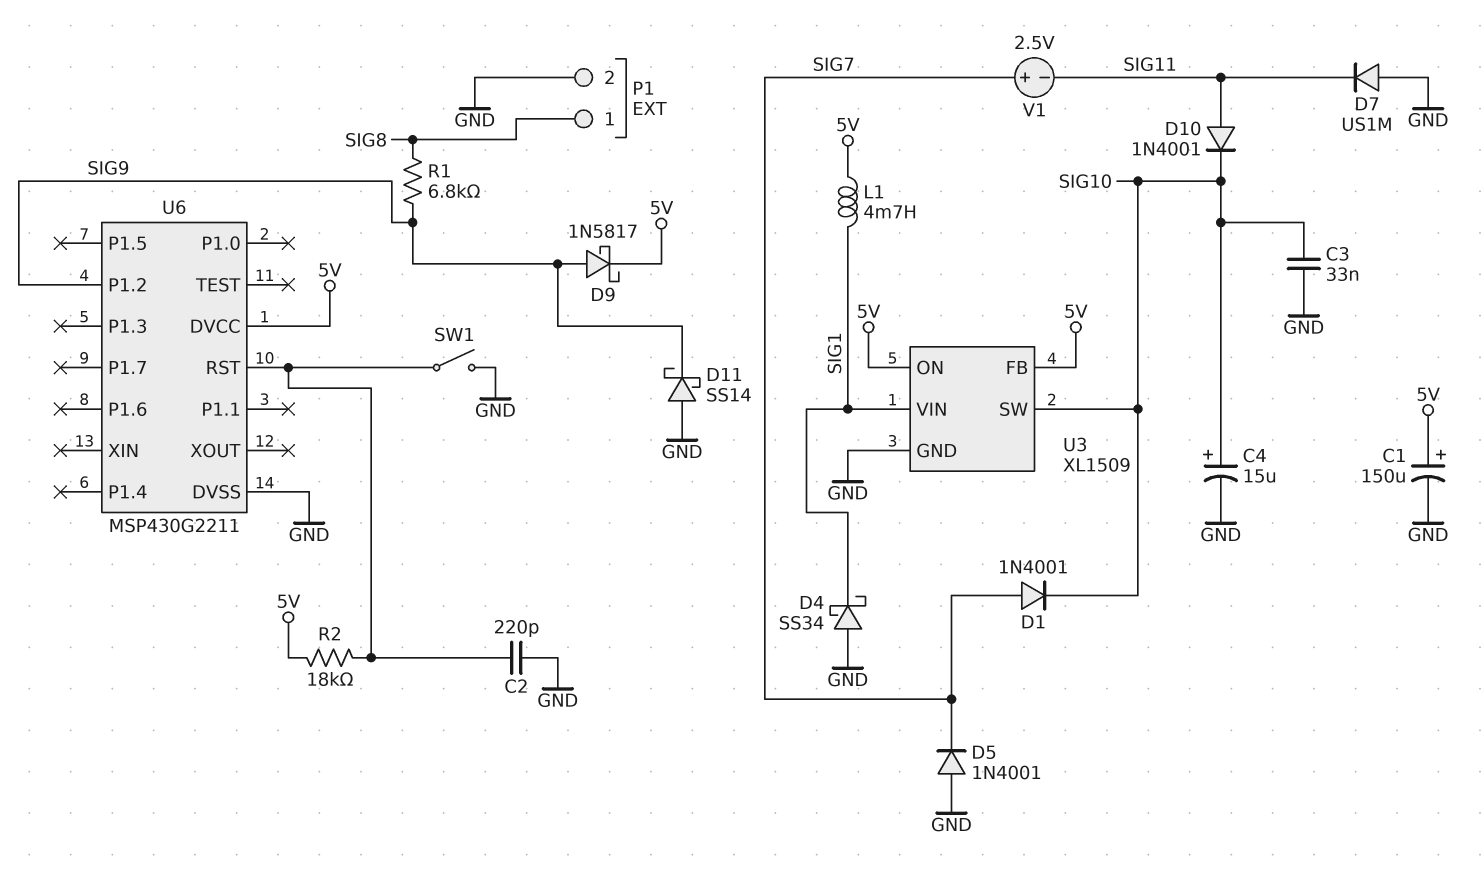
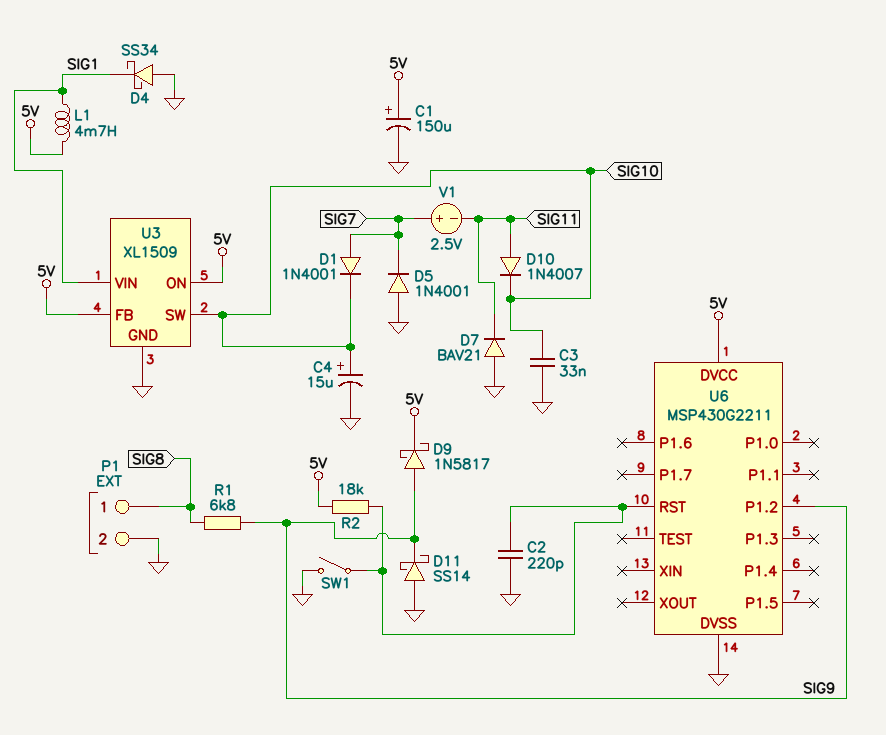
D7: diode US1M (A GND, K SIG11) -> diode BAV21 (A GND, K SIG11)
D10: diode 1N4001 (A SIG11, K SIG10) -> diode 1N4007 (A SIG11, K SIG10)

